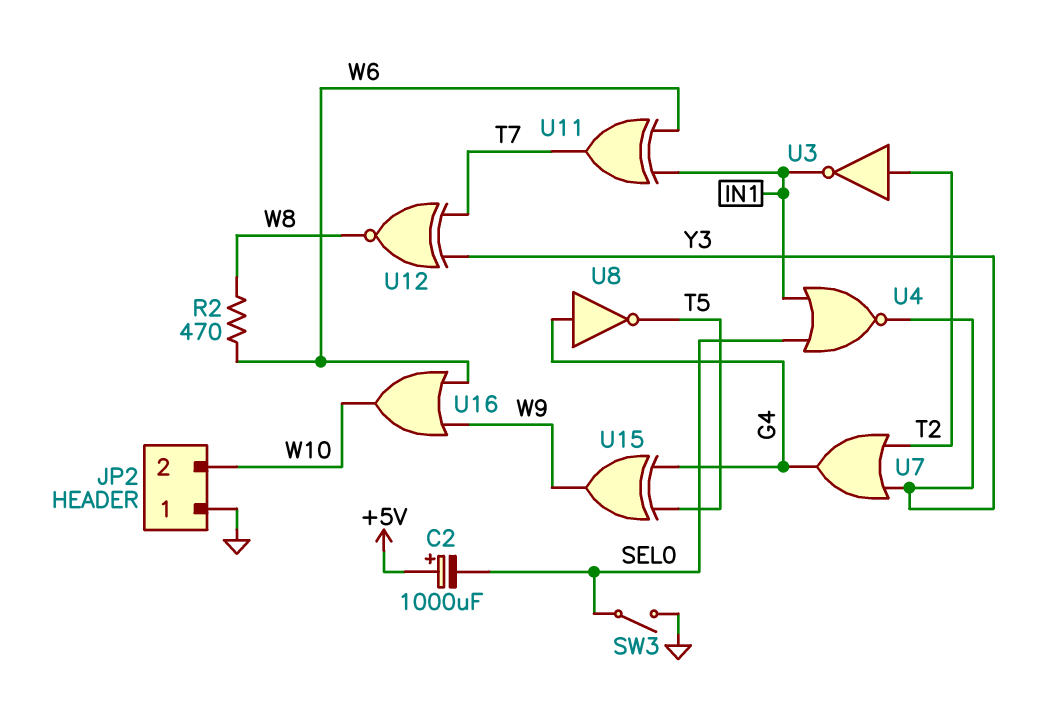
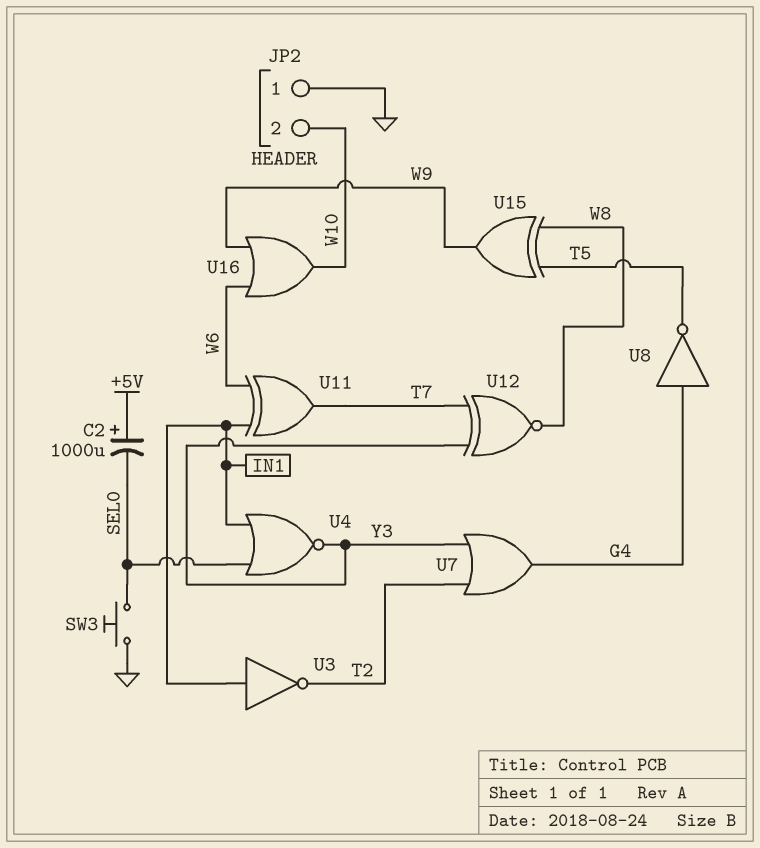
R2: 470 (W6, W8) -> none
SW3: switch (GND, SEL0) -> button (GND, SEL0)
U3: NOT (in T2, out IN1) -> NOT (in IN1, out T2)
U15: XOR (in G4, in T5, out W9) -> XOR (in T5, in W8, out W9)

